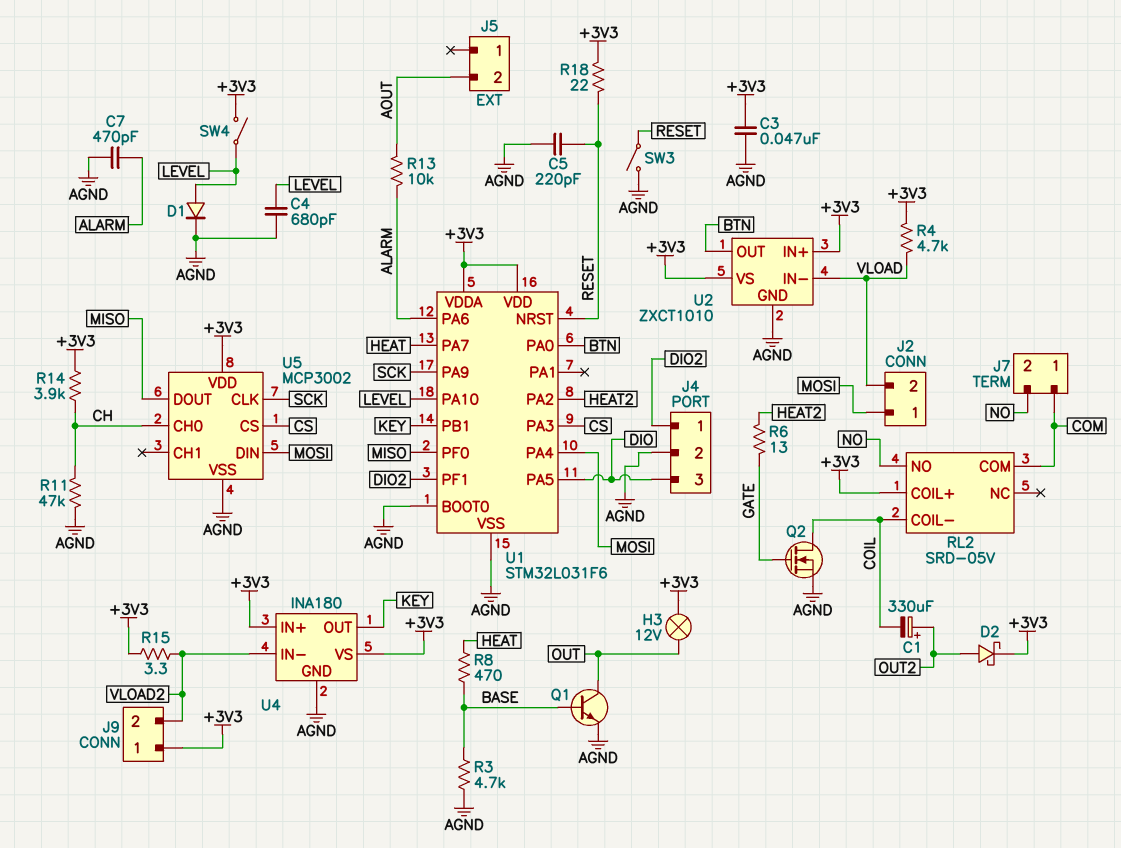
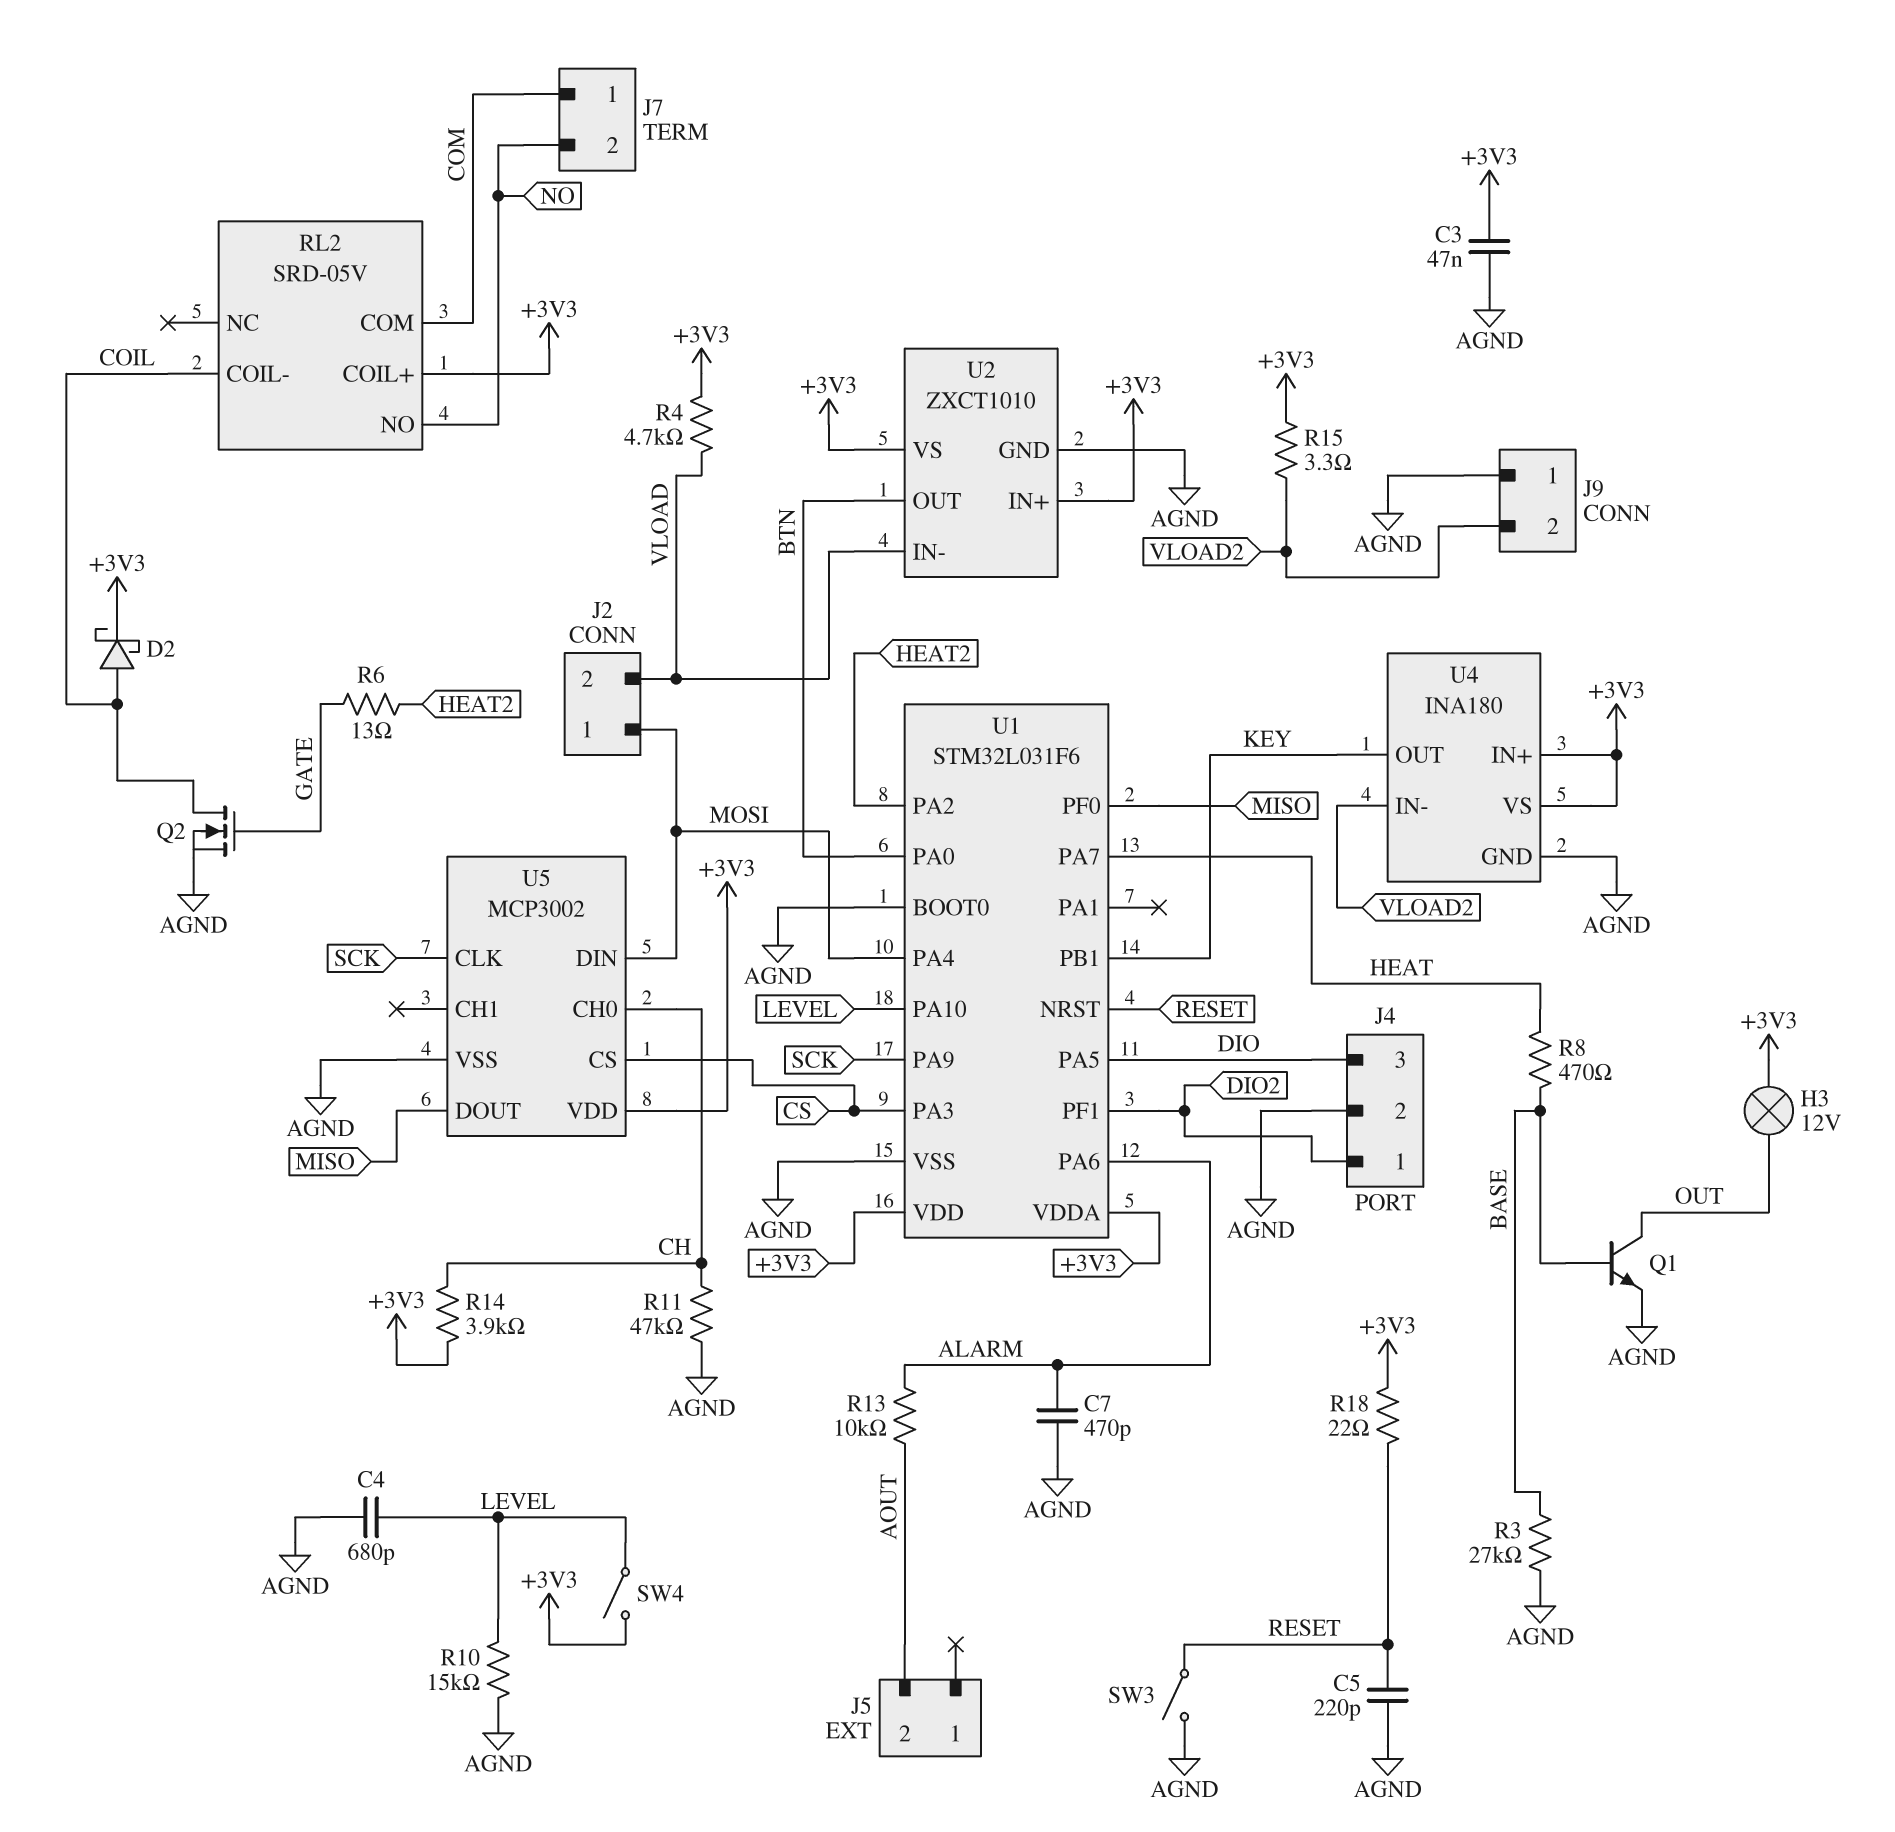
C1: 330uF (plus OUT2, minus COIL) -> none
D1: diode (A LEVEL, K AGND) -> none
D2: schottky (A OUT2, K +3V3) -> schottky (A COIL, K +3V3)
J9 pin 1: +3V3 -> AGND
R3: 4.7k (AGND, BASE) -> 27k (AGND, BASE)
R10: none -> 15k (AGND, LEVEL)

